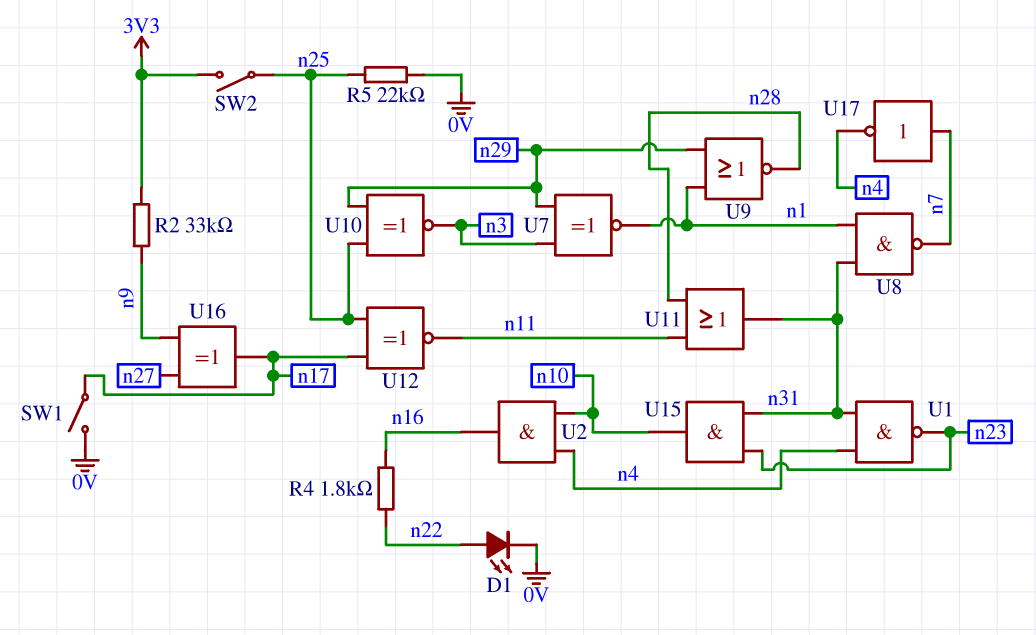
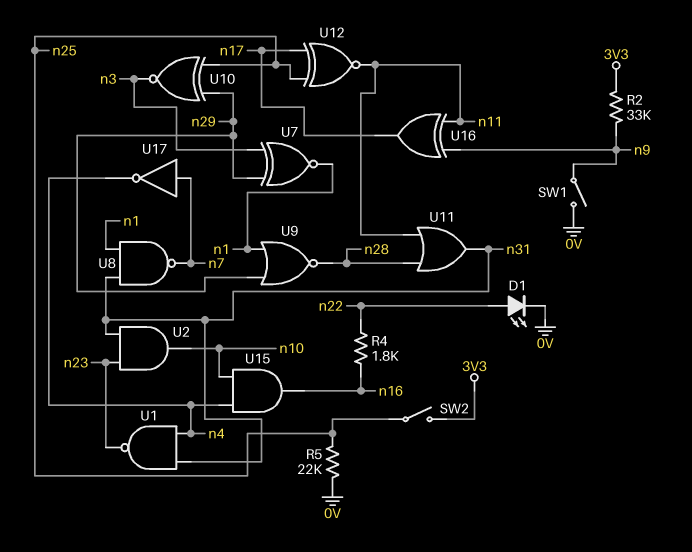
SW1: switch (0V, n17) -> switch (0V, n9)
U2: AND (in n4, in n10, out n16) -> AND (in n23, in n31, out n10)
U15: AND (in n23, in n31, out n10) -> AND (in n4, in n10, out n16)
U16: XOR (in n9, in n27, out n17) -> XOR (in n9, in n11, out n17)

